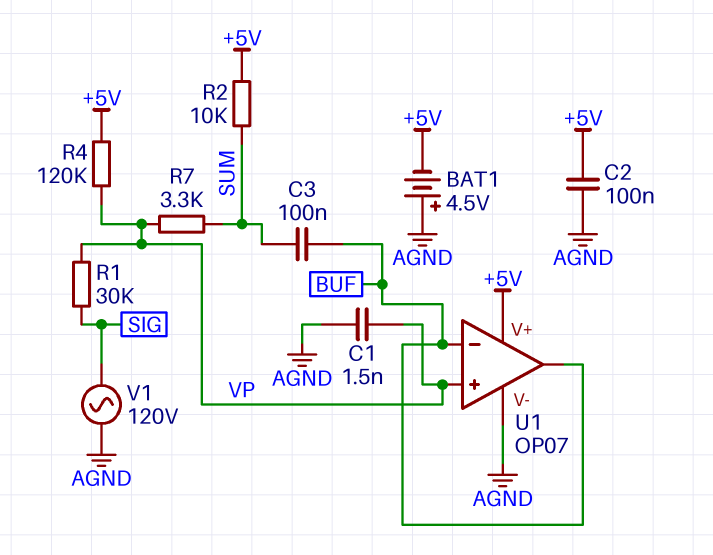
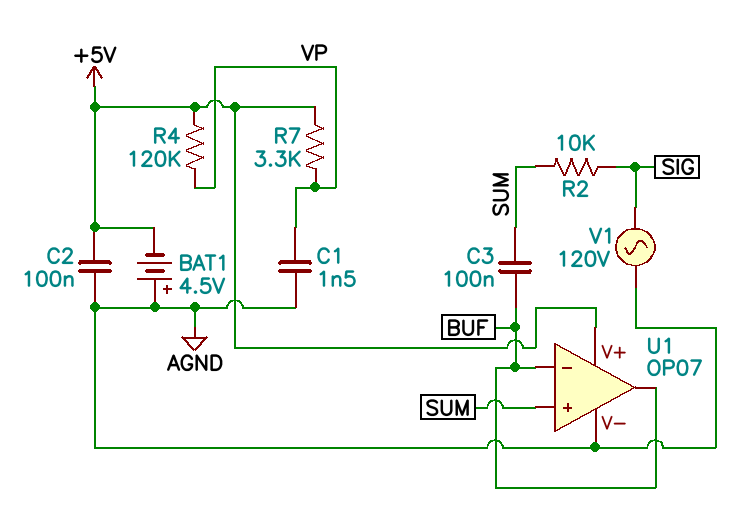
R1: 30k (SIG, VP) -> none
R2: 10k (+5V, SUM) -> 10k (SIG, SUM)
R7: 3.3k (SUM, VP) -> 3.3k (+5V, VP)
U1 pin in+: VP -> SUM

